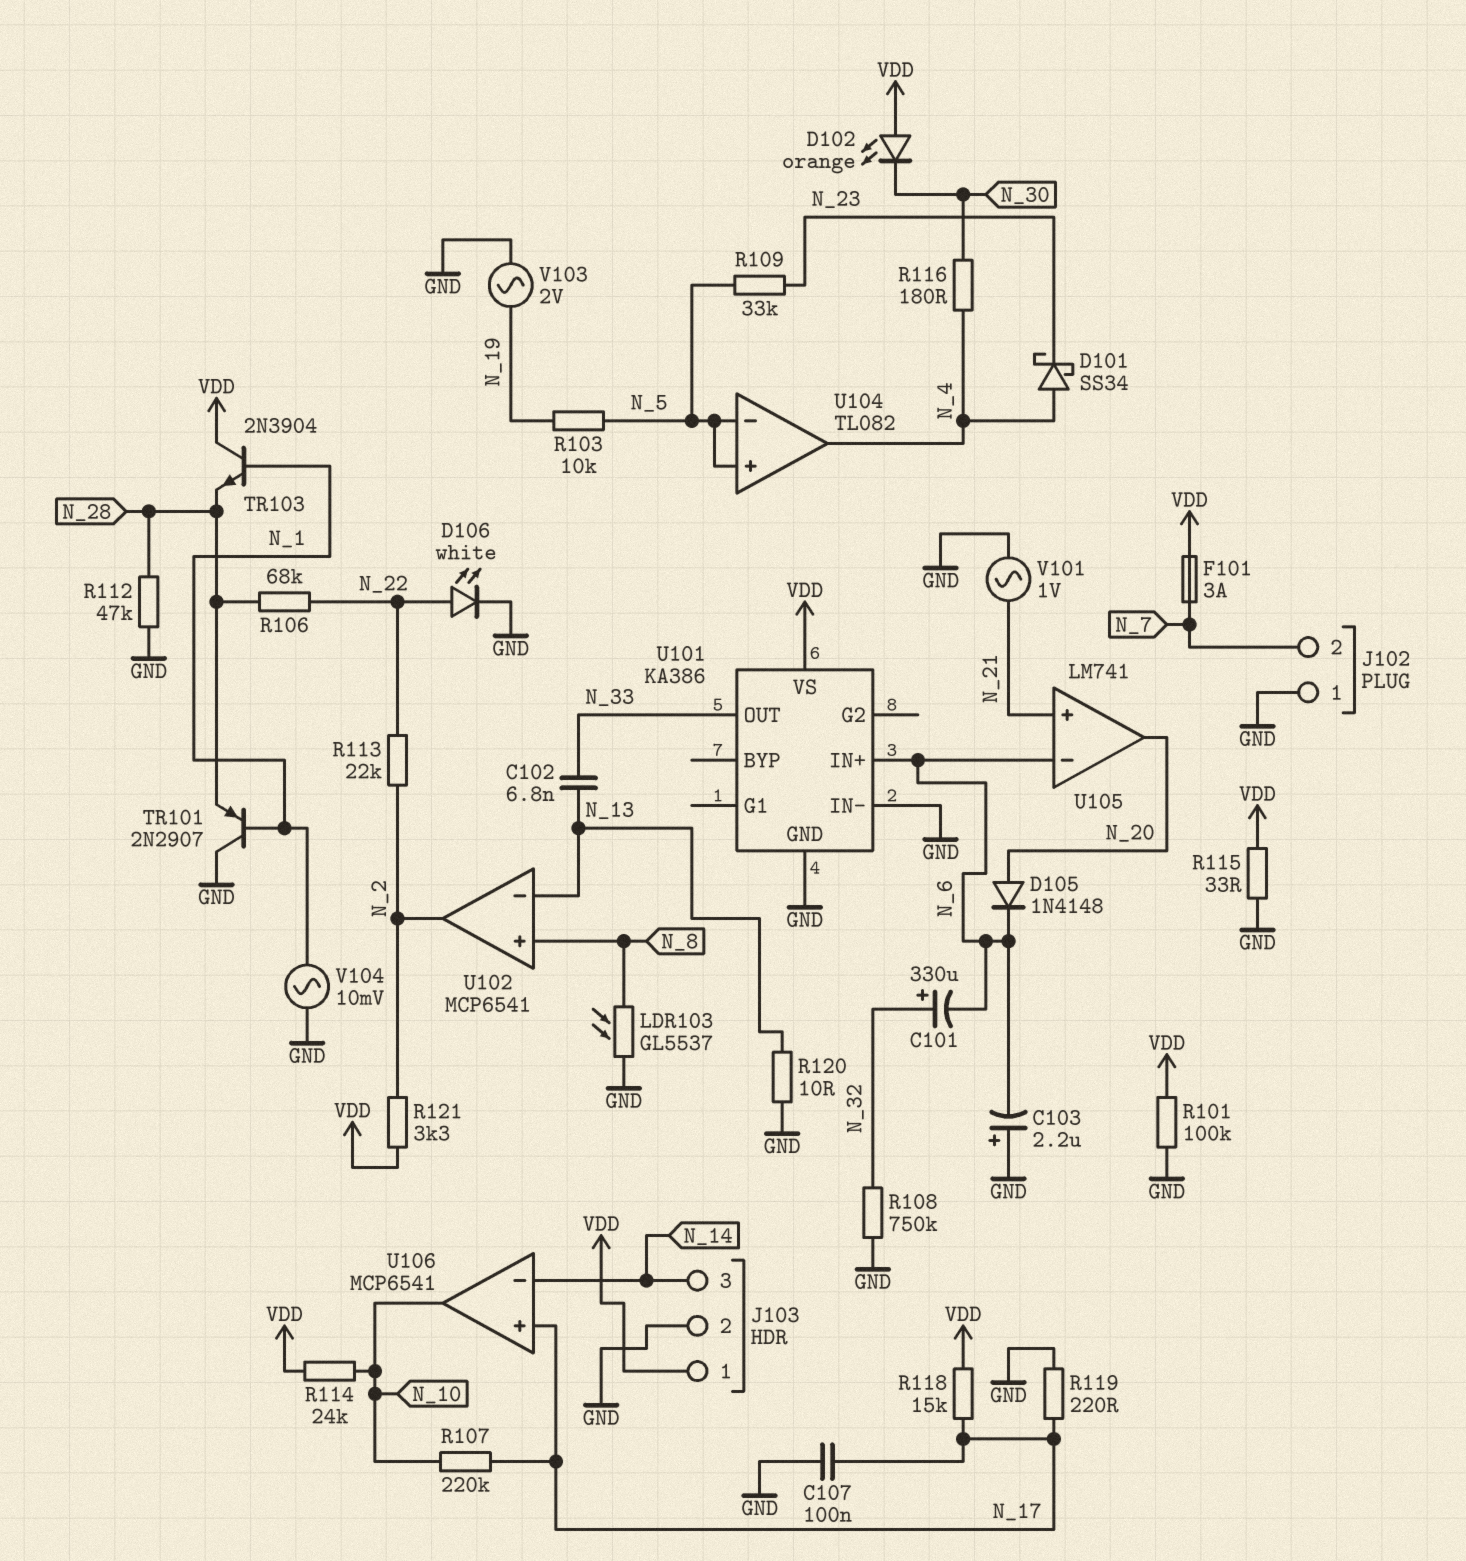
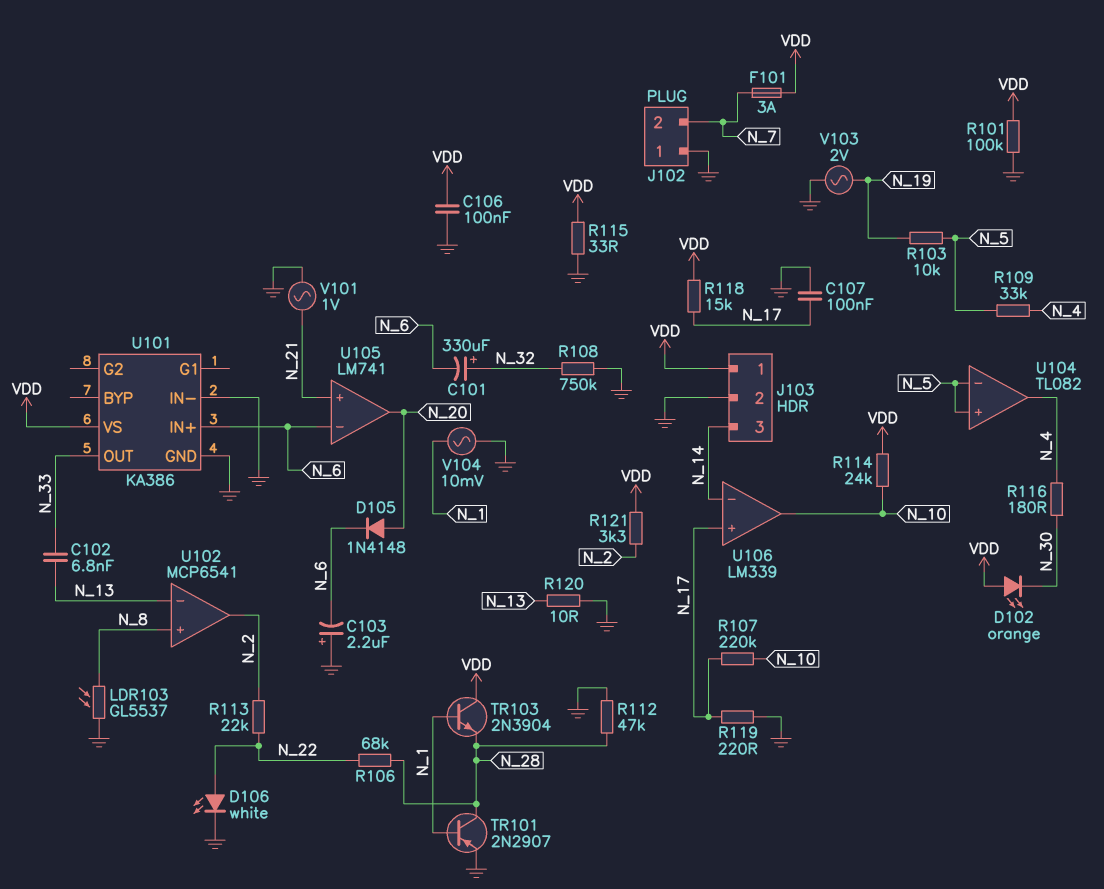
C106: none -> 100nF (GND, VDD)
D101: schottky SS34 (A N_4, K N_23) -> none
R109: 33k (N_5, N_23) -> 33k (N_4, N_5)
TR101: PNP 2N2907 (B N_1, C GND, E N_28) -> PNP 2N2907 (B N_1, C N_28, E GND)
U106: MCP6541 -> LM339

